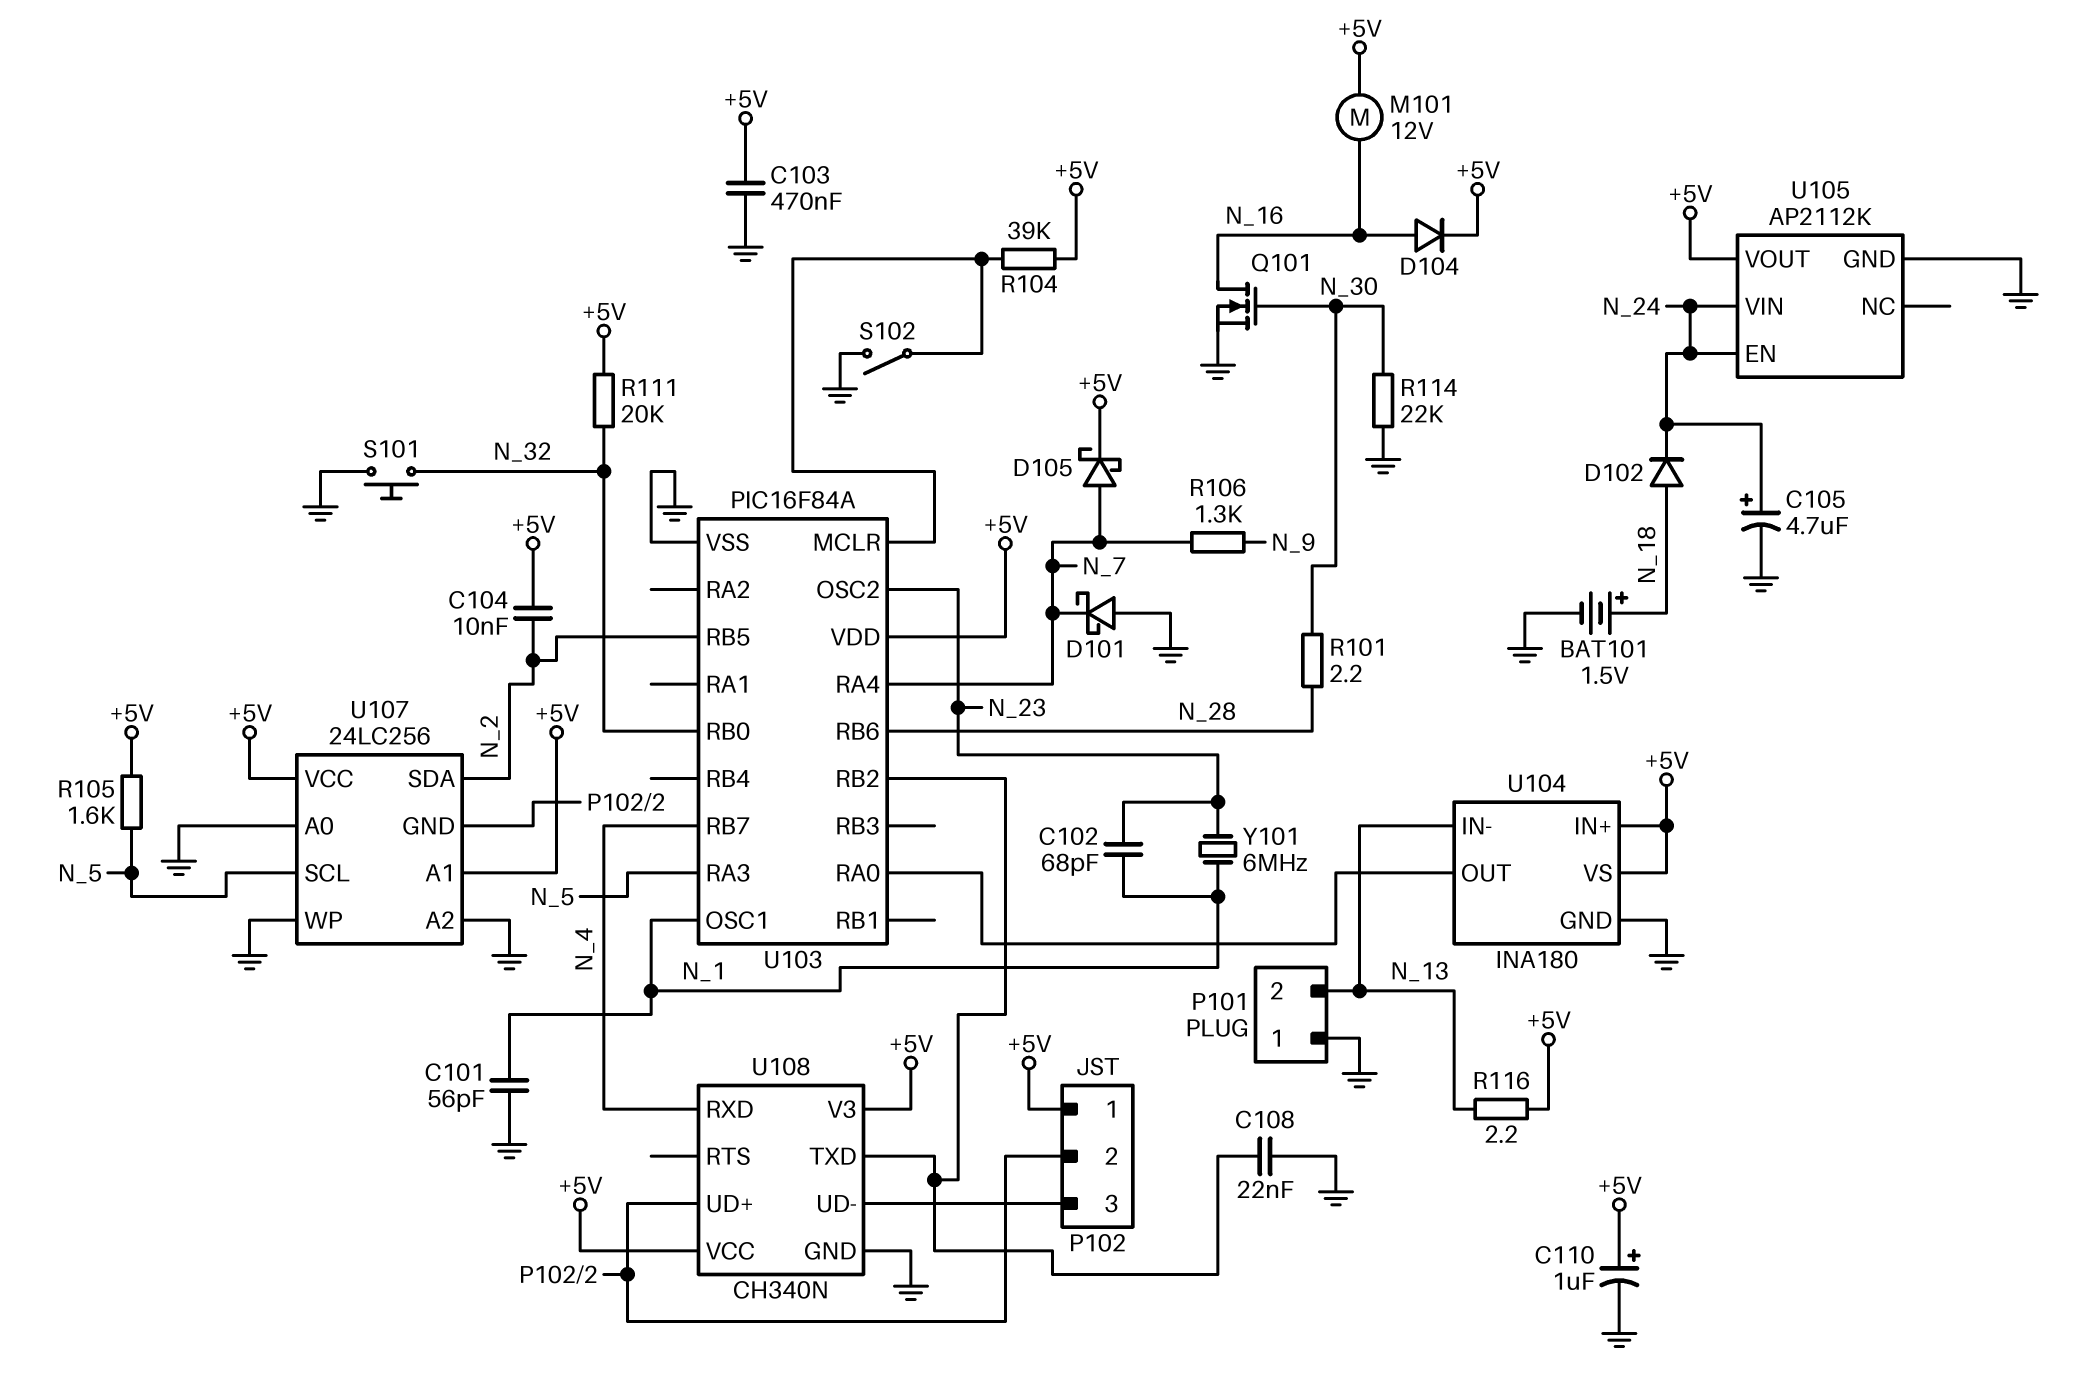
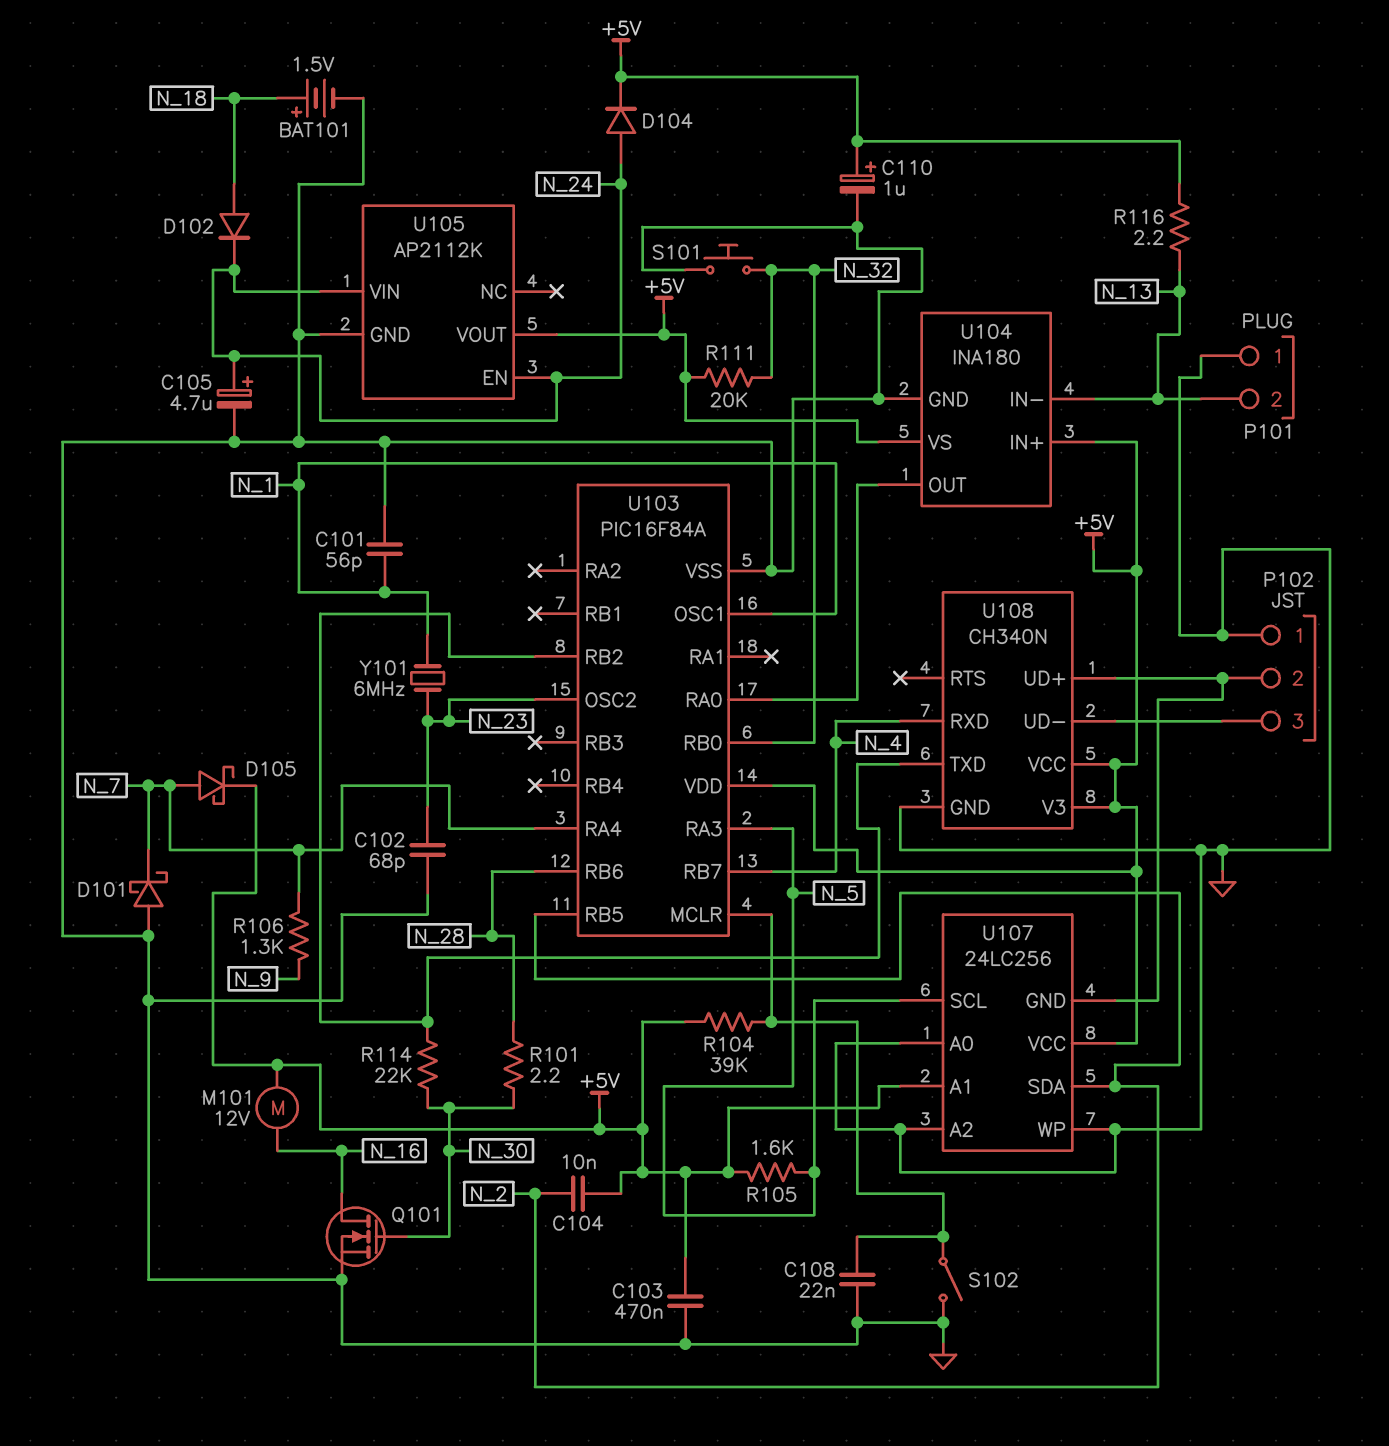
C102: 68pF (N_1, N_23) -> 68pF (GND, N_23)
C108: 22nF (GND, U103/RB2) -> 22nF (GND, U103/MCLR)
D104: diode (A N_16, K +5V) -> diode (A N_24, K +5V)
P102 pin 1: +5V -> GND
R114: 22k (GND, N_30) -> 22k (N_30, U103/RB2)

